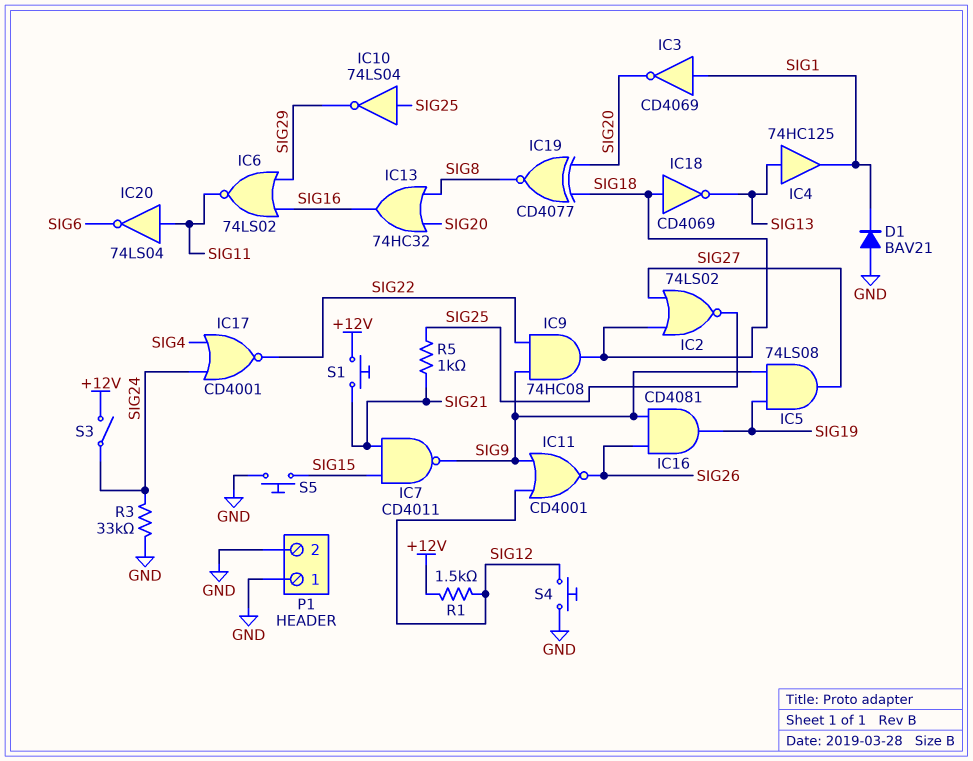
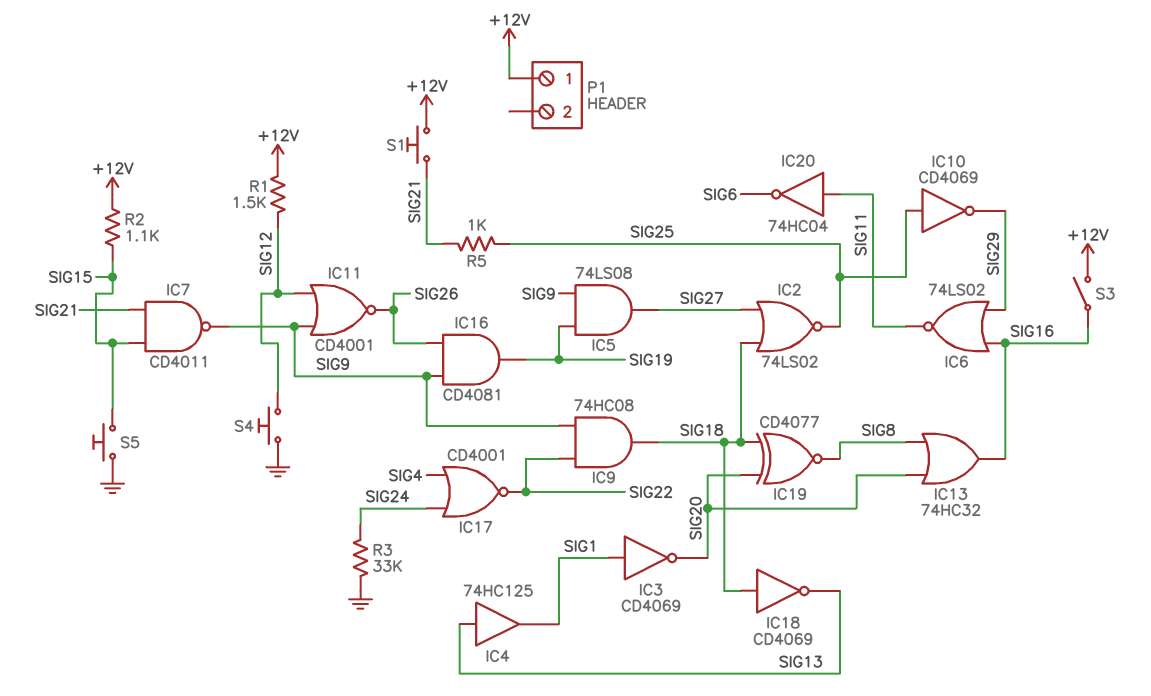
D1: diode BAV21 (A GND, K SIG1) -> none
IC10: NOT 74LS04 (in SIG25, out SIG29) -> NOT CD4069 (in SIG25, out SIG29)
IC20: NOT 74LS04 (in SIG11, out SIG6) -> NOT 74HC04 (in SIG11, out SIG6)
P1 pin 1: GND -> +12V
P1 pin 2: GND -> none
R2: none -> 1.1k (+12V, SIG15)
S3: switch (+12V, SIG24) -> switch (+12V, SIG16)

